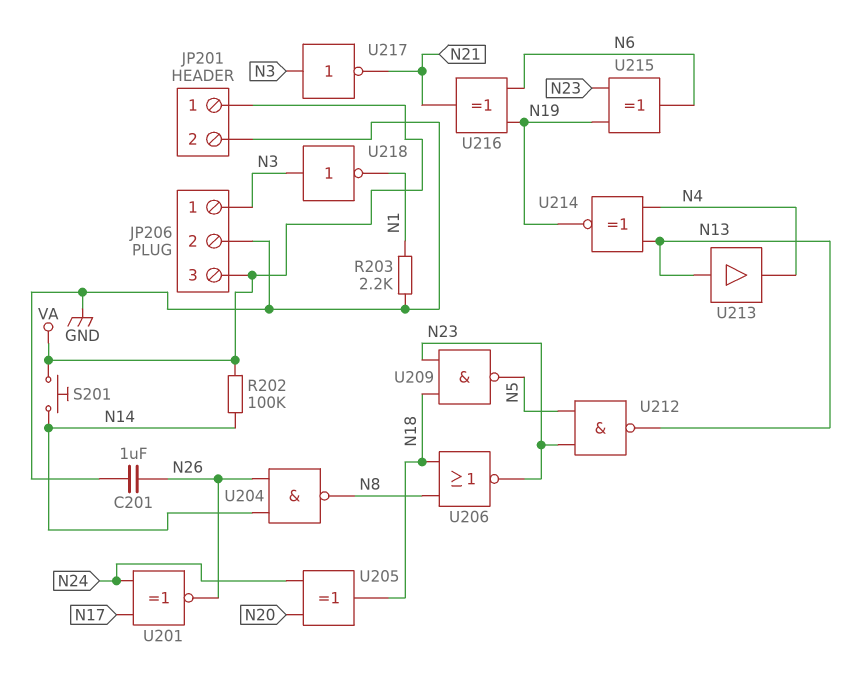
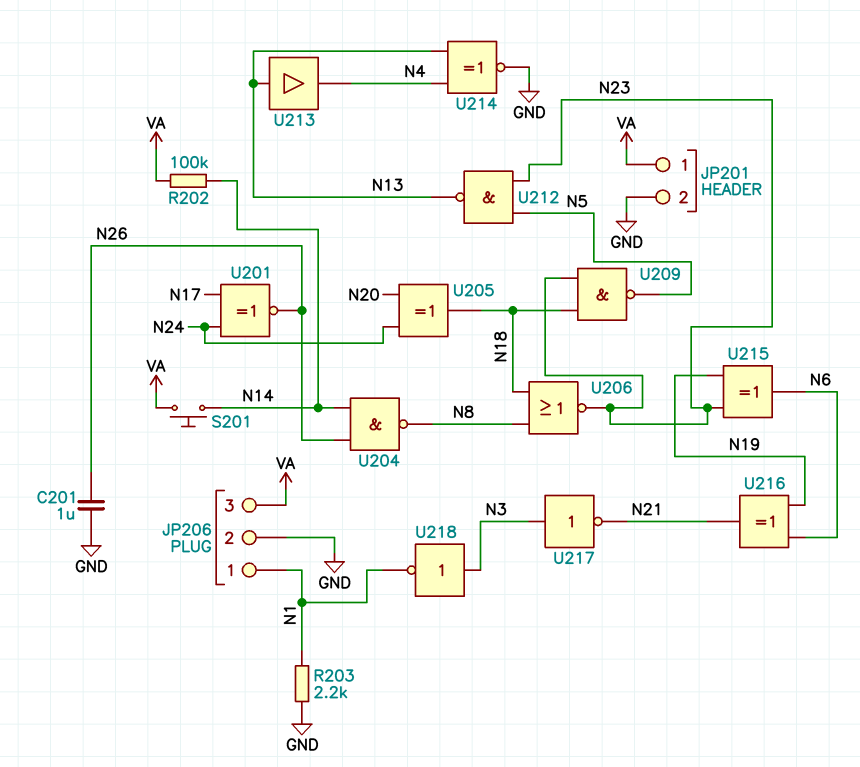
JP206 pin 1: N3 -> N1
U214: XNOR (in N4, in N13, out N19) -> XNOR (in N4, in N13, out GND)

